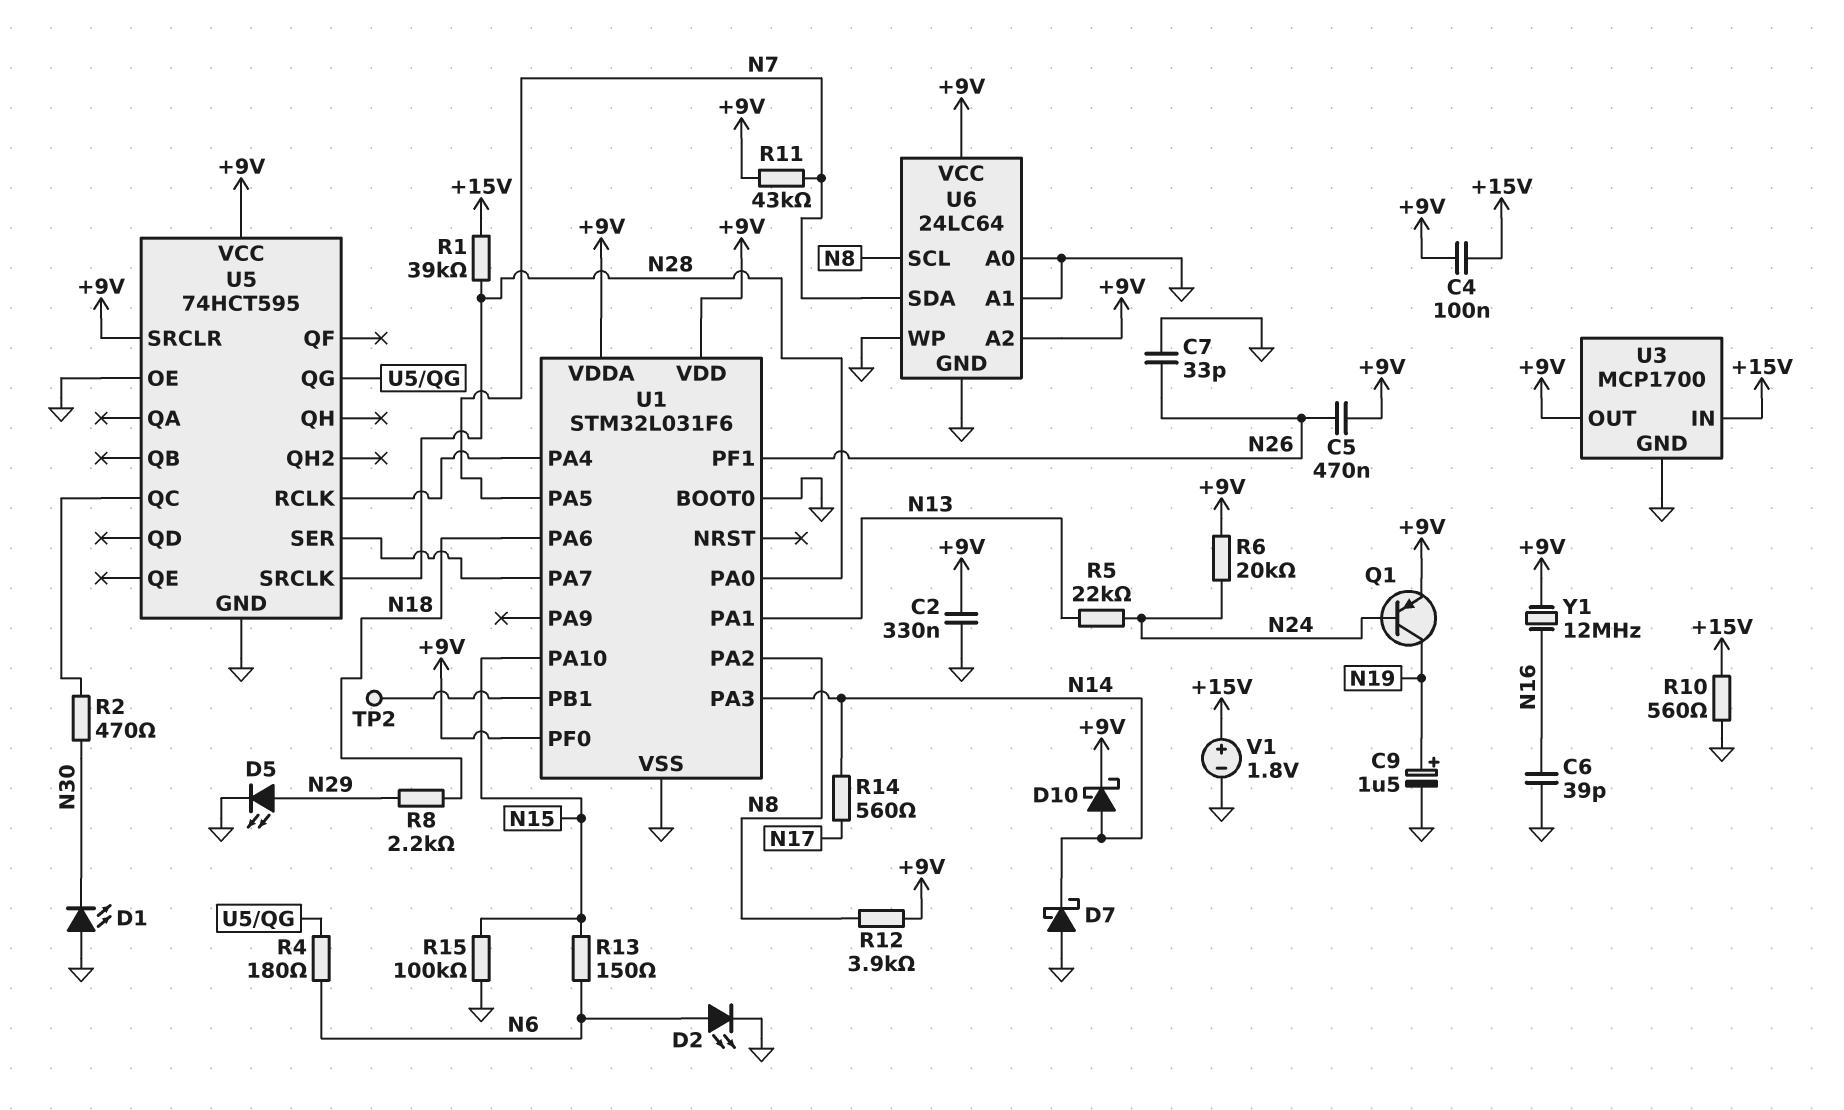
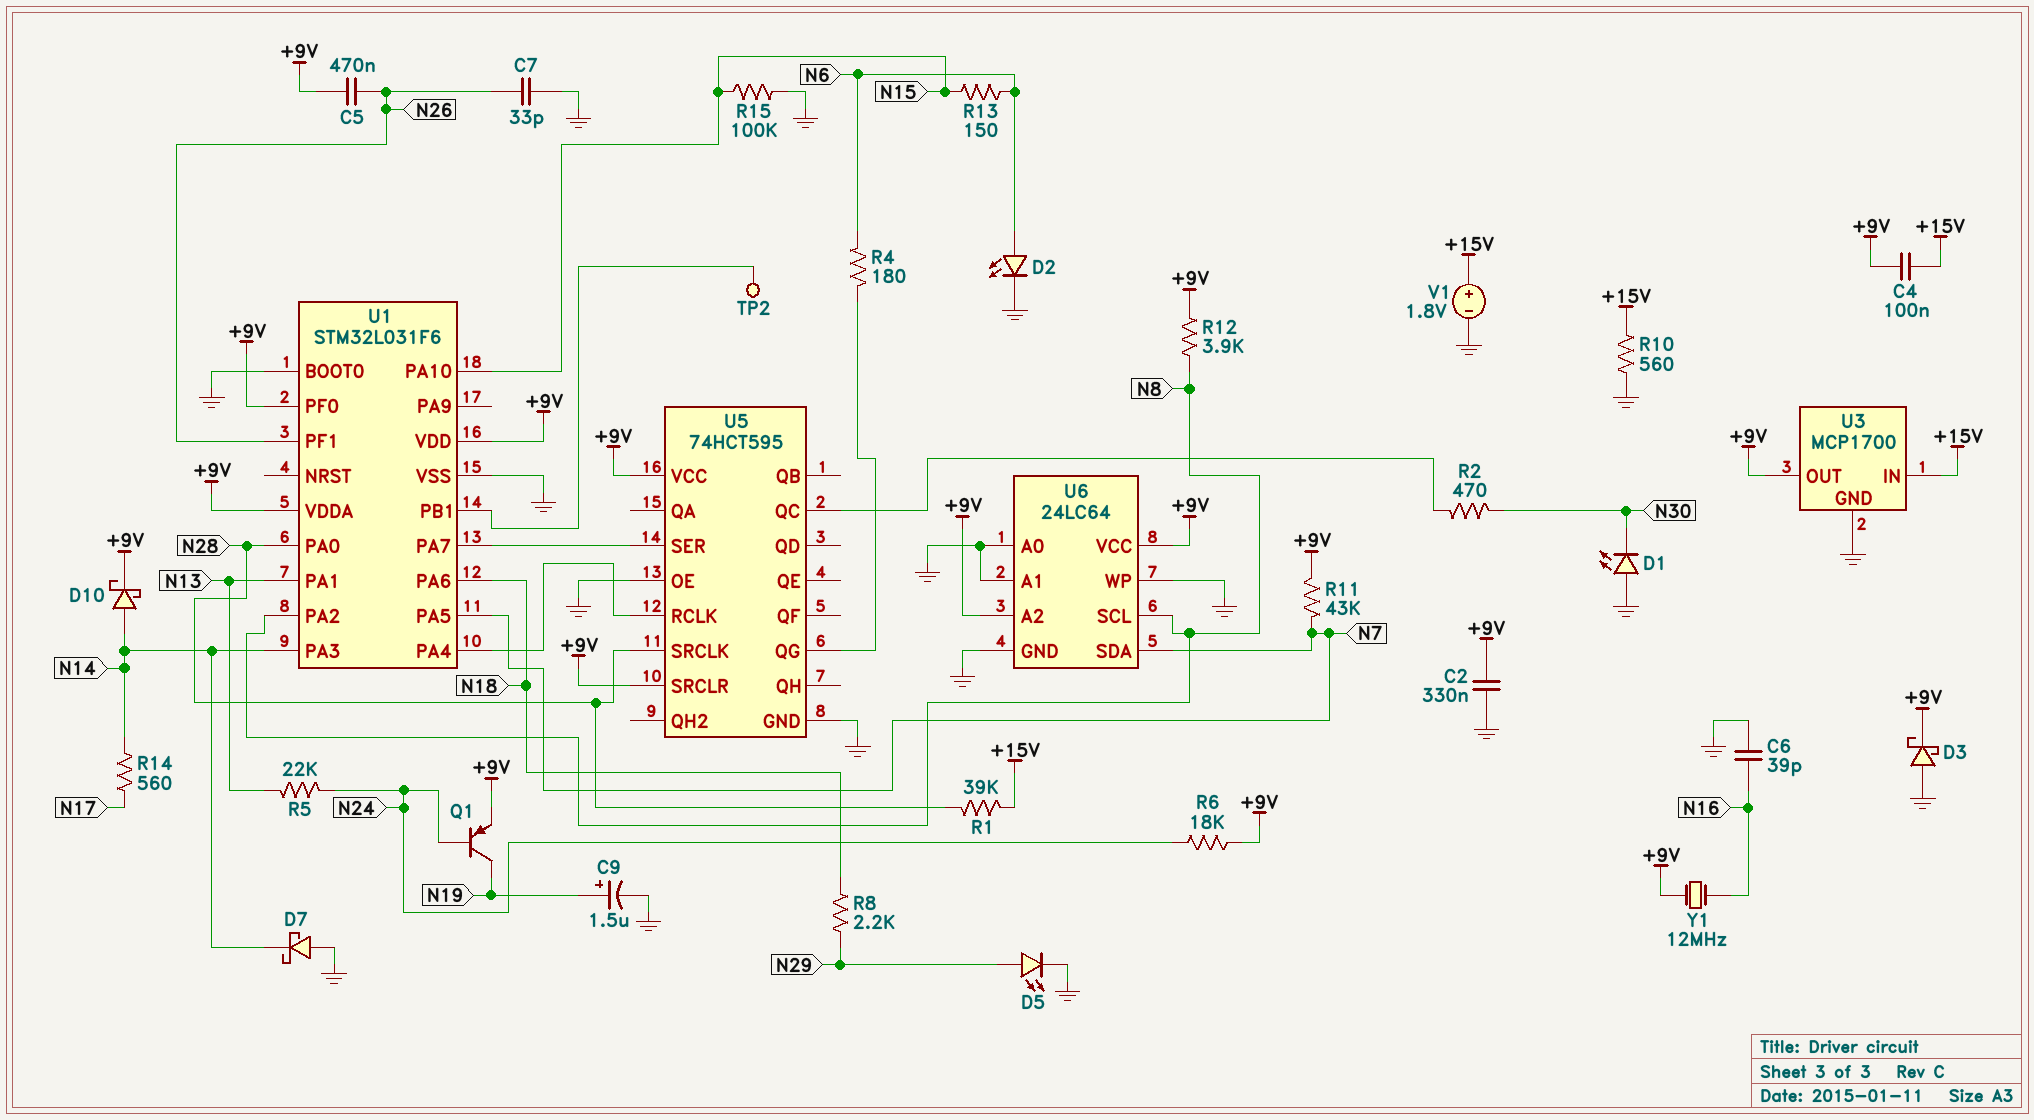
D3: none -> schottky (A GND, K +9V)
R6: 20k (+9V, N24) -> 18k (+9V, N24)

